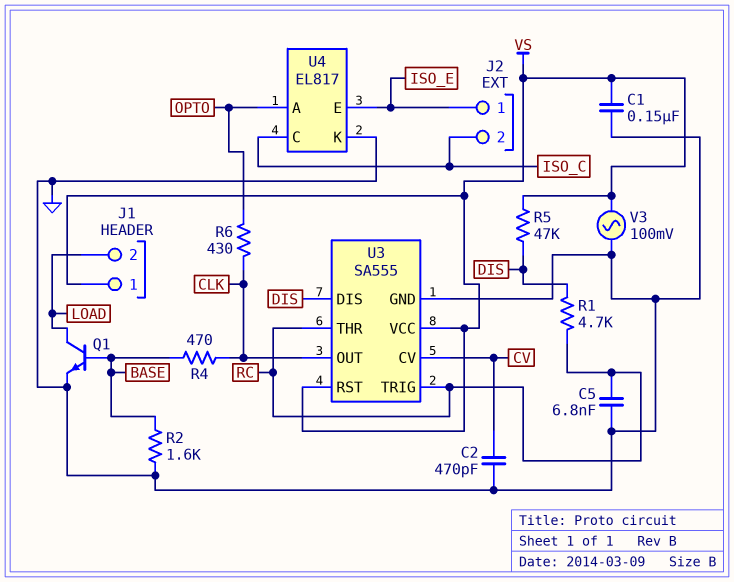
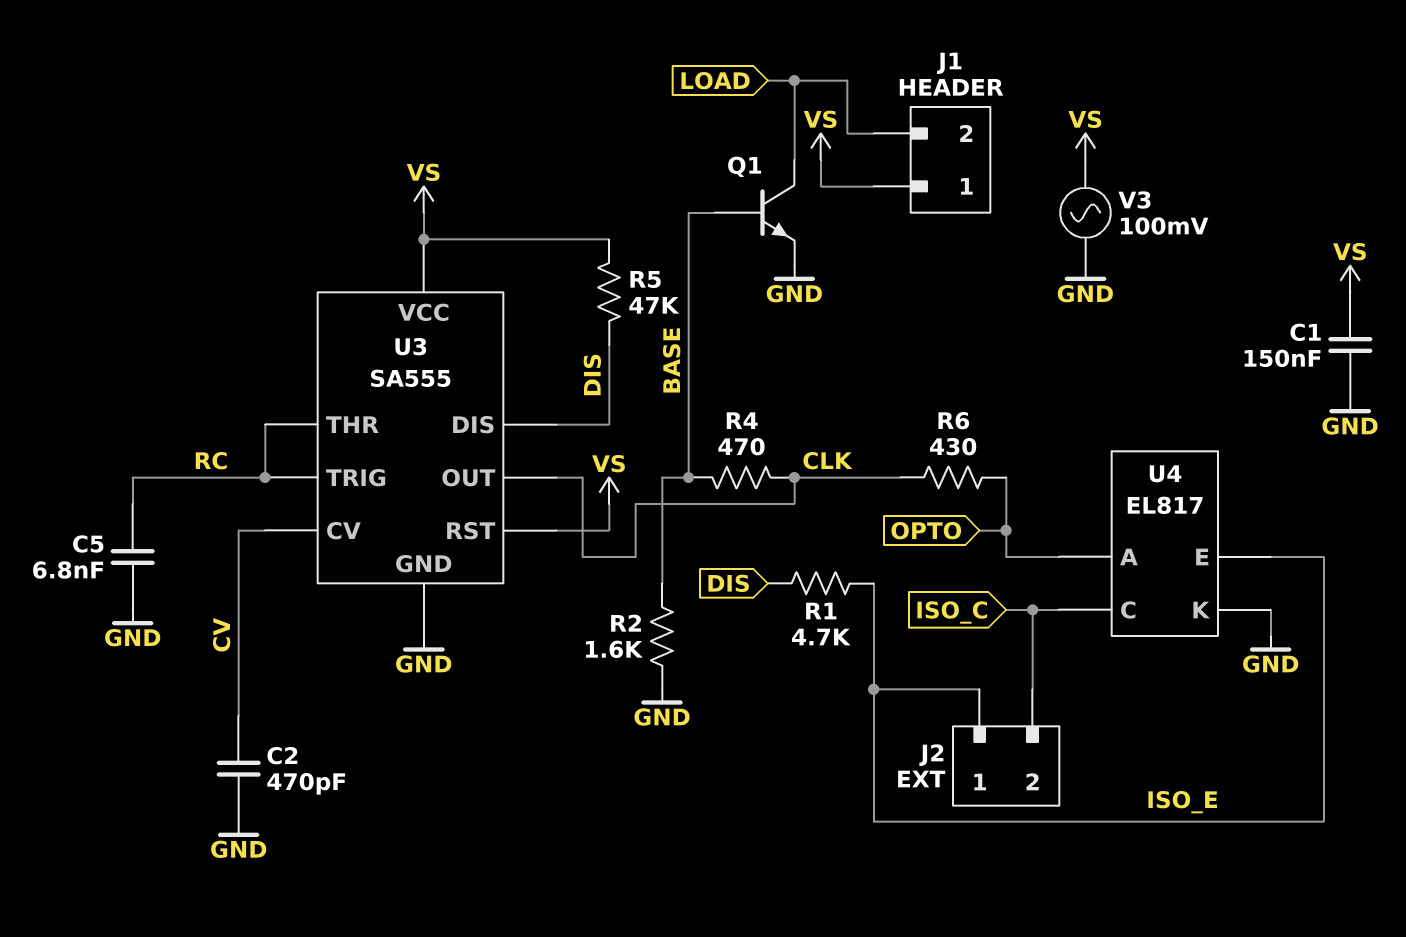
R1: 4.7k (DIS, RC) -> 4.7k (DIS, ISO_E)

